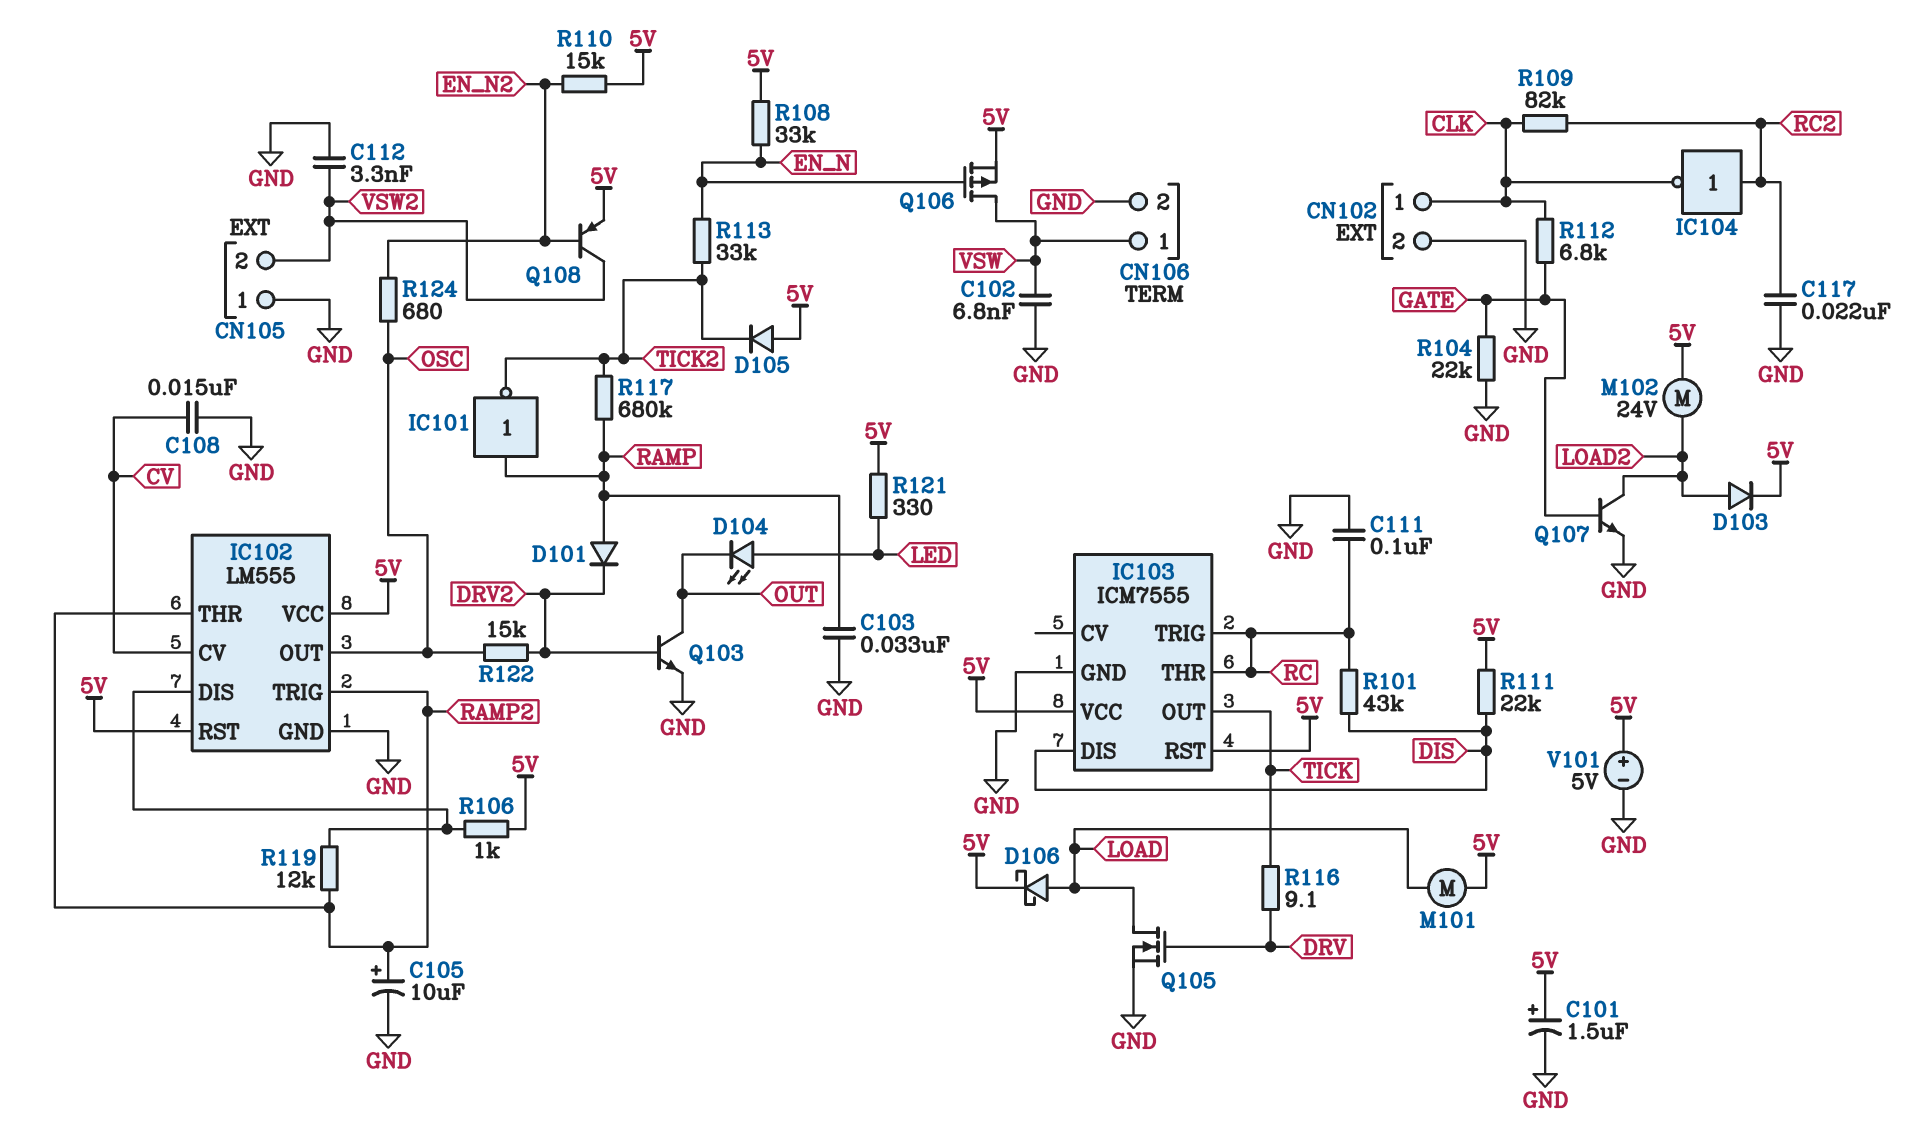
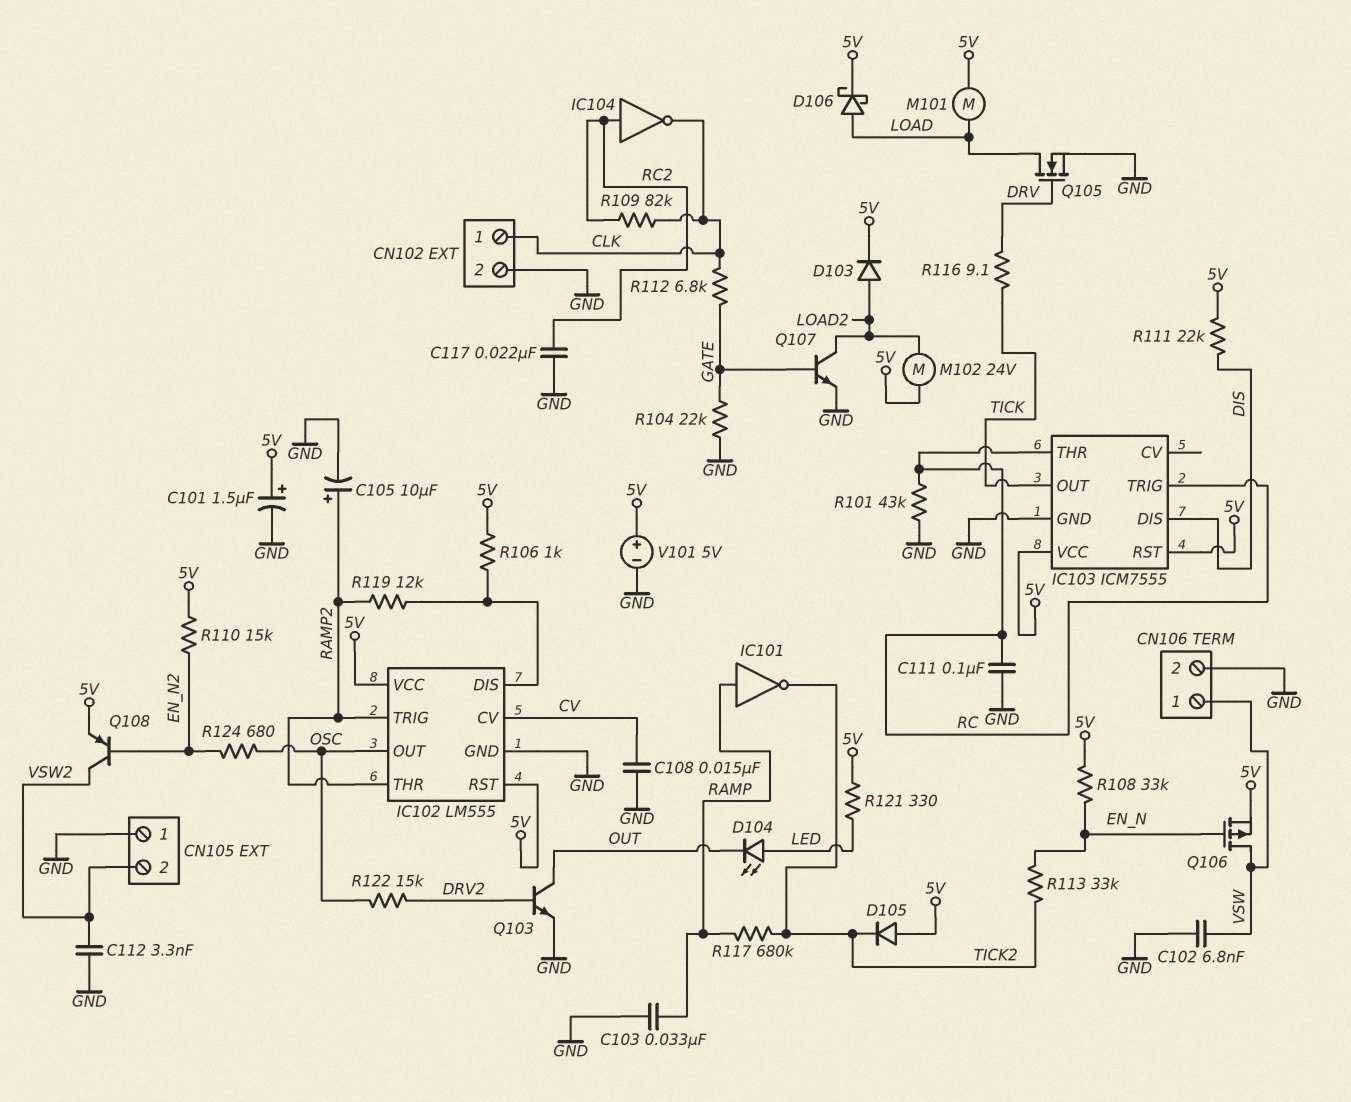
D101: diode (A RAMP, K DRV2) -> none
R101: 43k (DIS, RC) -> 43k (GND, RC)

